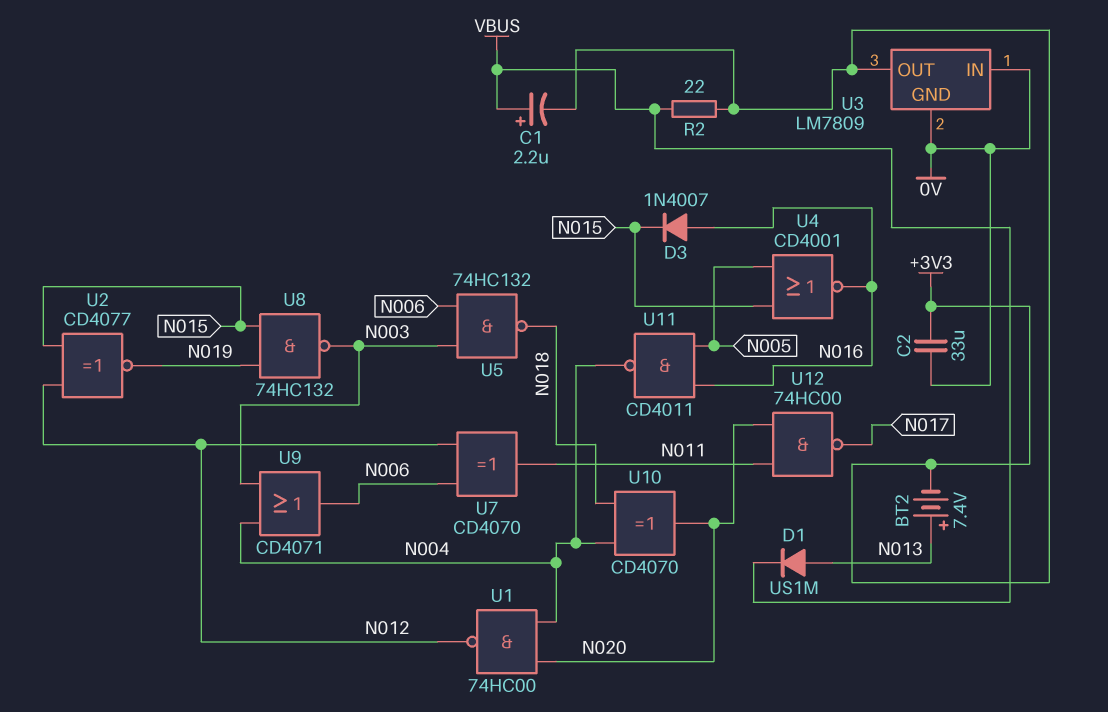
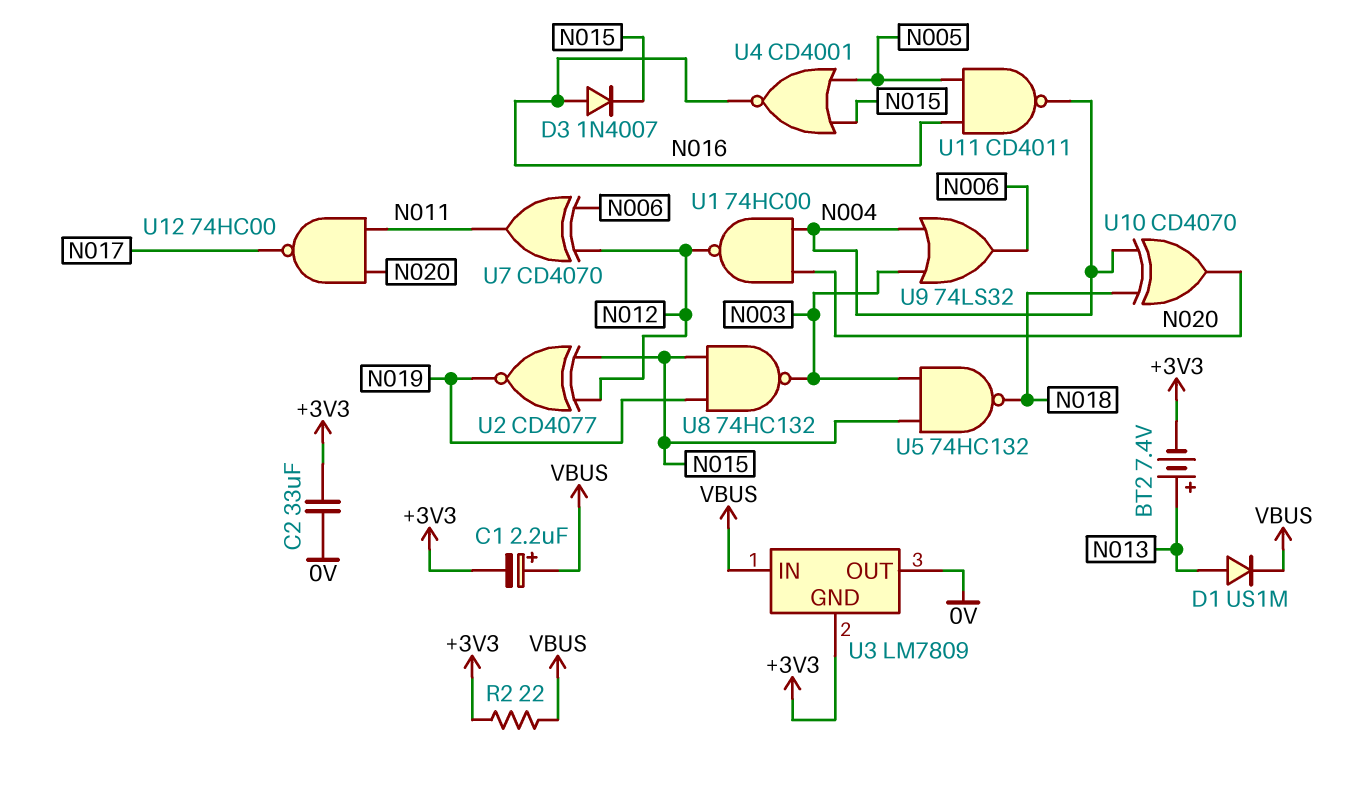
U3 pin GND: 0V -> +3V3
U3 pin IN: 0V -> VBUS
U3 pin OUT: +3V3 -> 0V
U5: NAND 74HC132 (in N003, in N006, out N018) -> NAND 74HC132 (in N003, in N015, out N018)
U9: OR CD4071 (in N003, in N004, out N006) -> OR 74LS32 (in N003, in N004, out N006)

